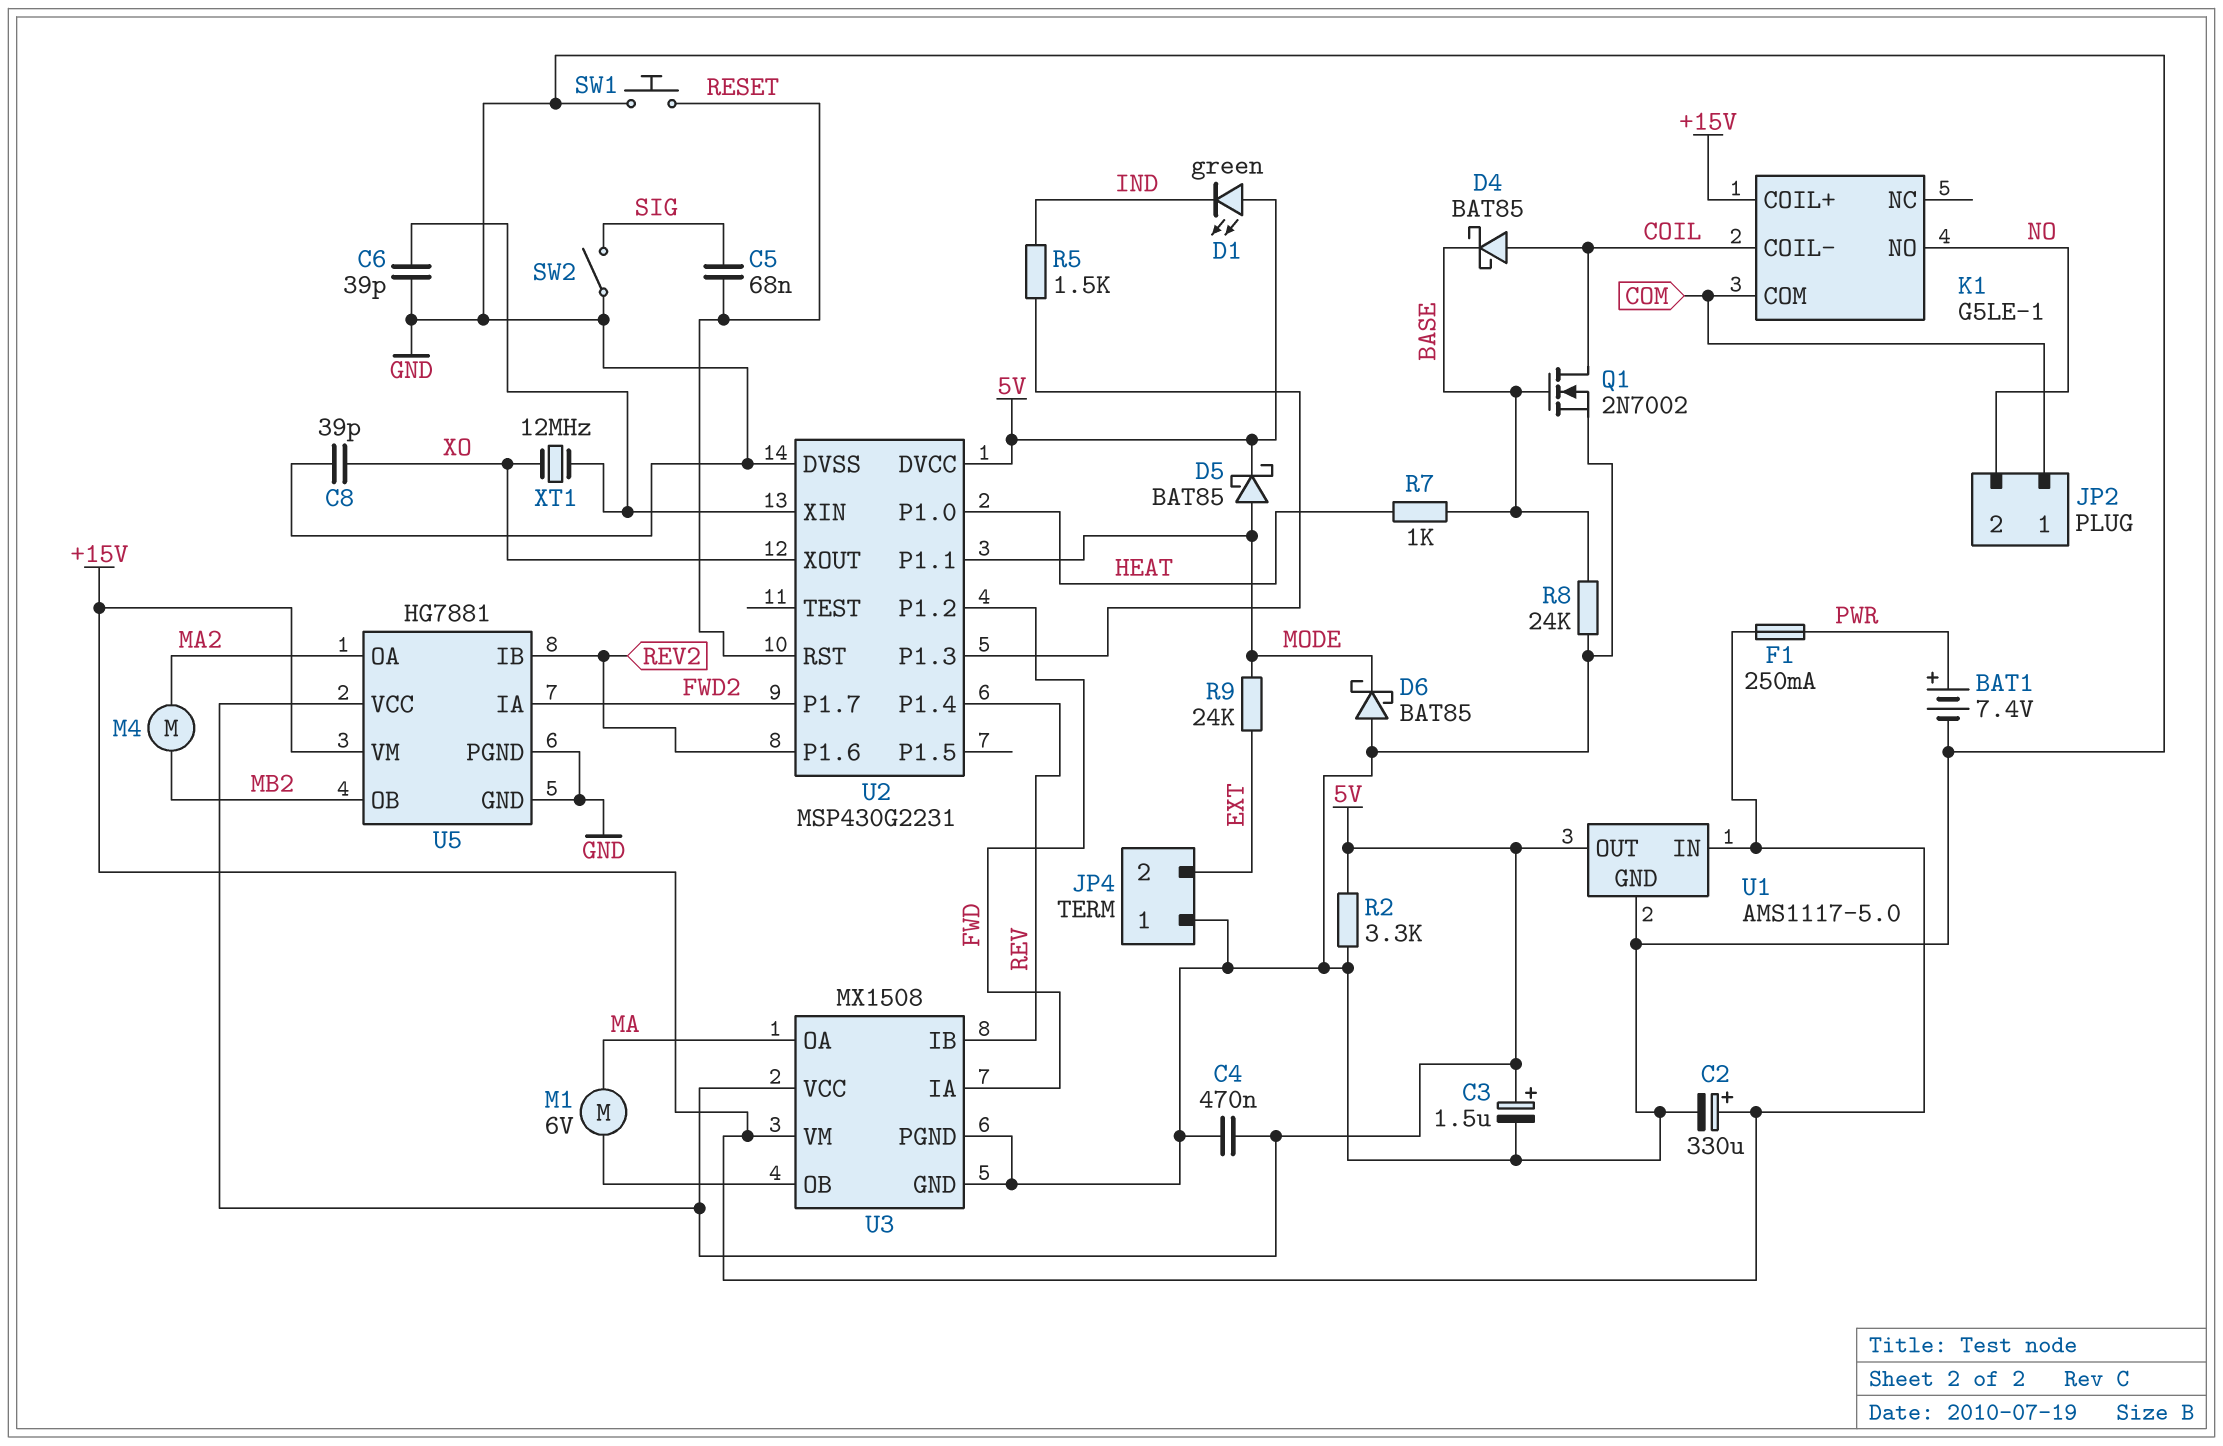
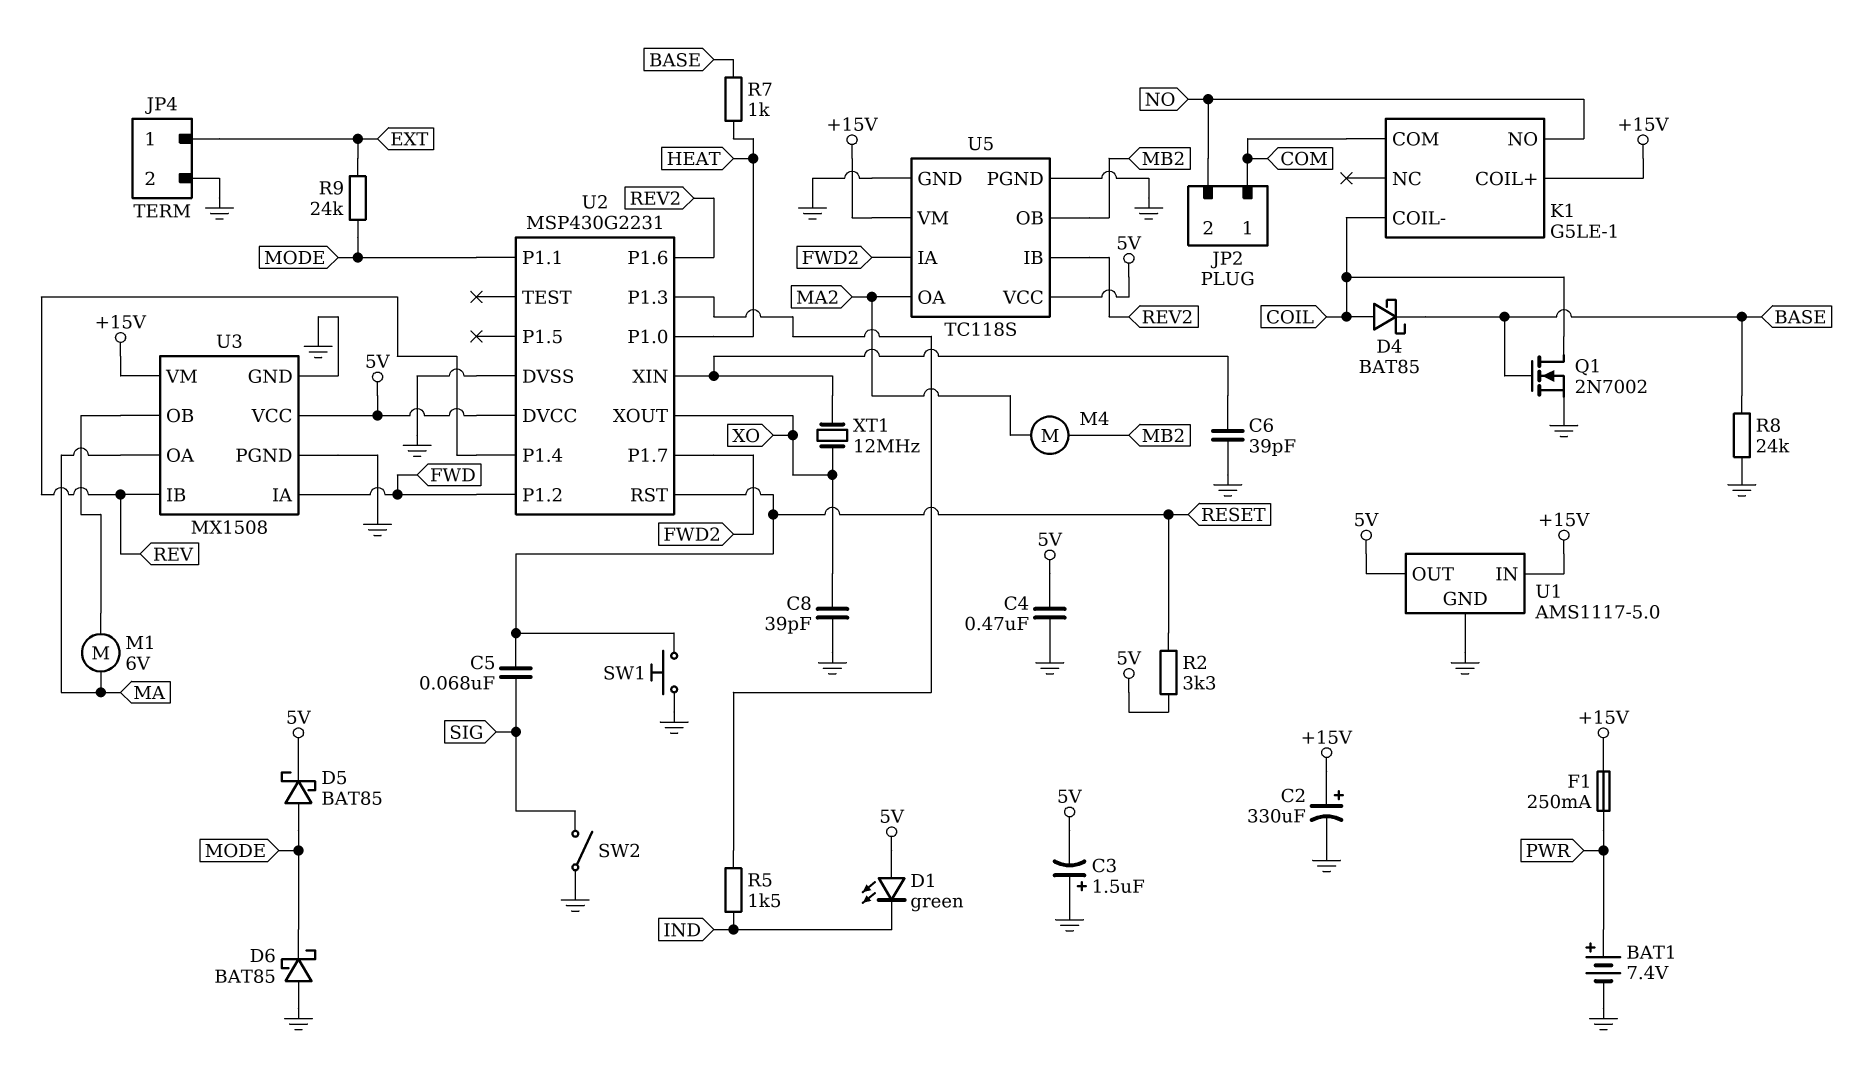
C3: 1.5uF (plus 5V, minus GND) -> 1.5uF (plus GND, minus 5V)
JP4 pin 1: GND -> EXT
JP4 pin 2: EXT -> GND
R2: 3.3k (5V, GND) -> 3.3k (5V, RESET)
U5: HG7881 -> TC118S

